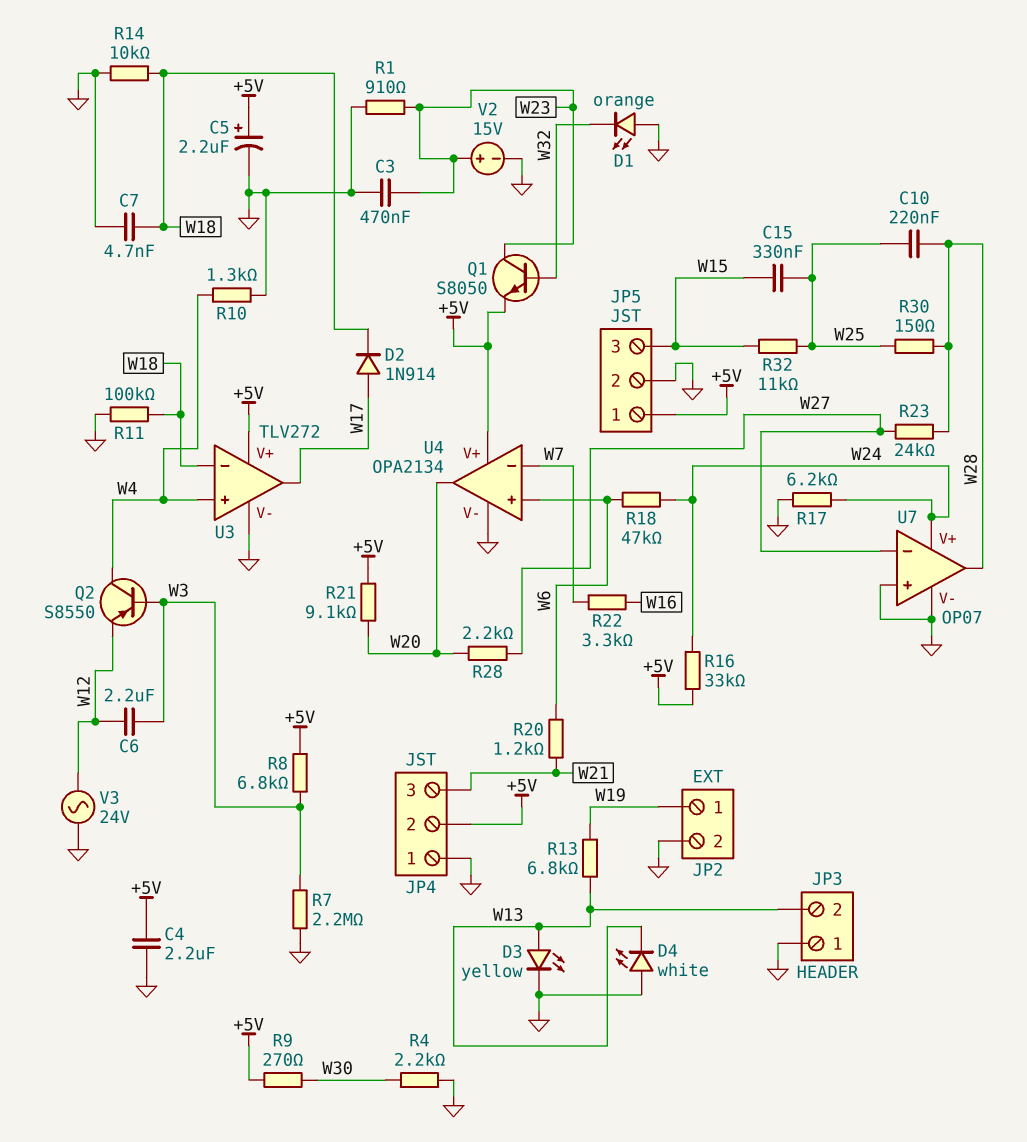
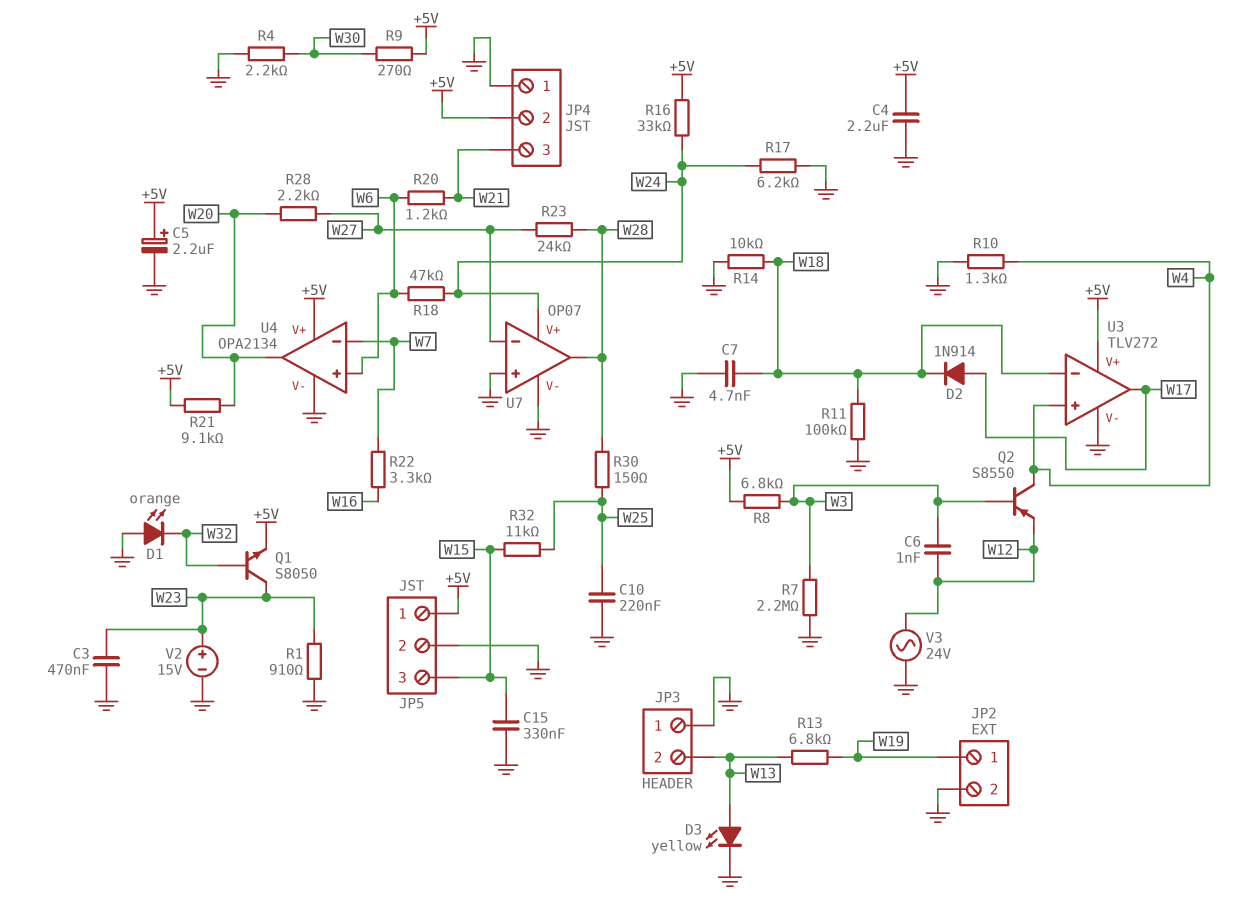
C6: 2.2uF (W3, W12) -> 1nF (W3, W12)
C10: 220nF (W25, W28) -> 220nF (GND, W25)
C15: 330nF (W15, W25) -> 330nF (GND, W15)
D4: LED white (A GND, K W13) -> none

